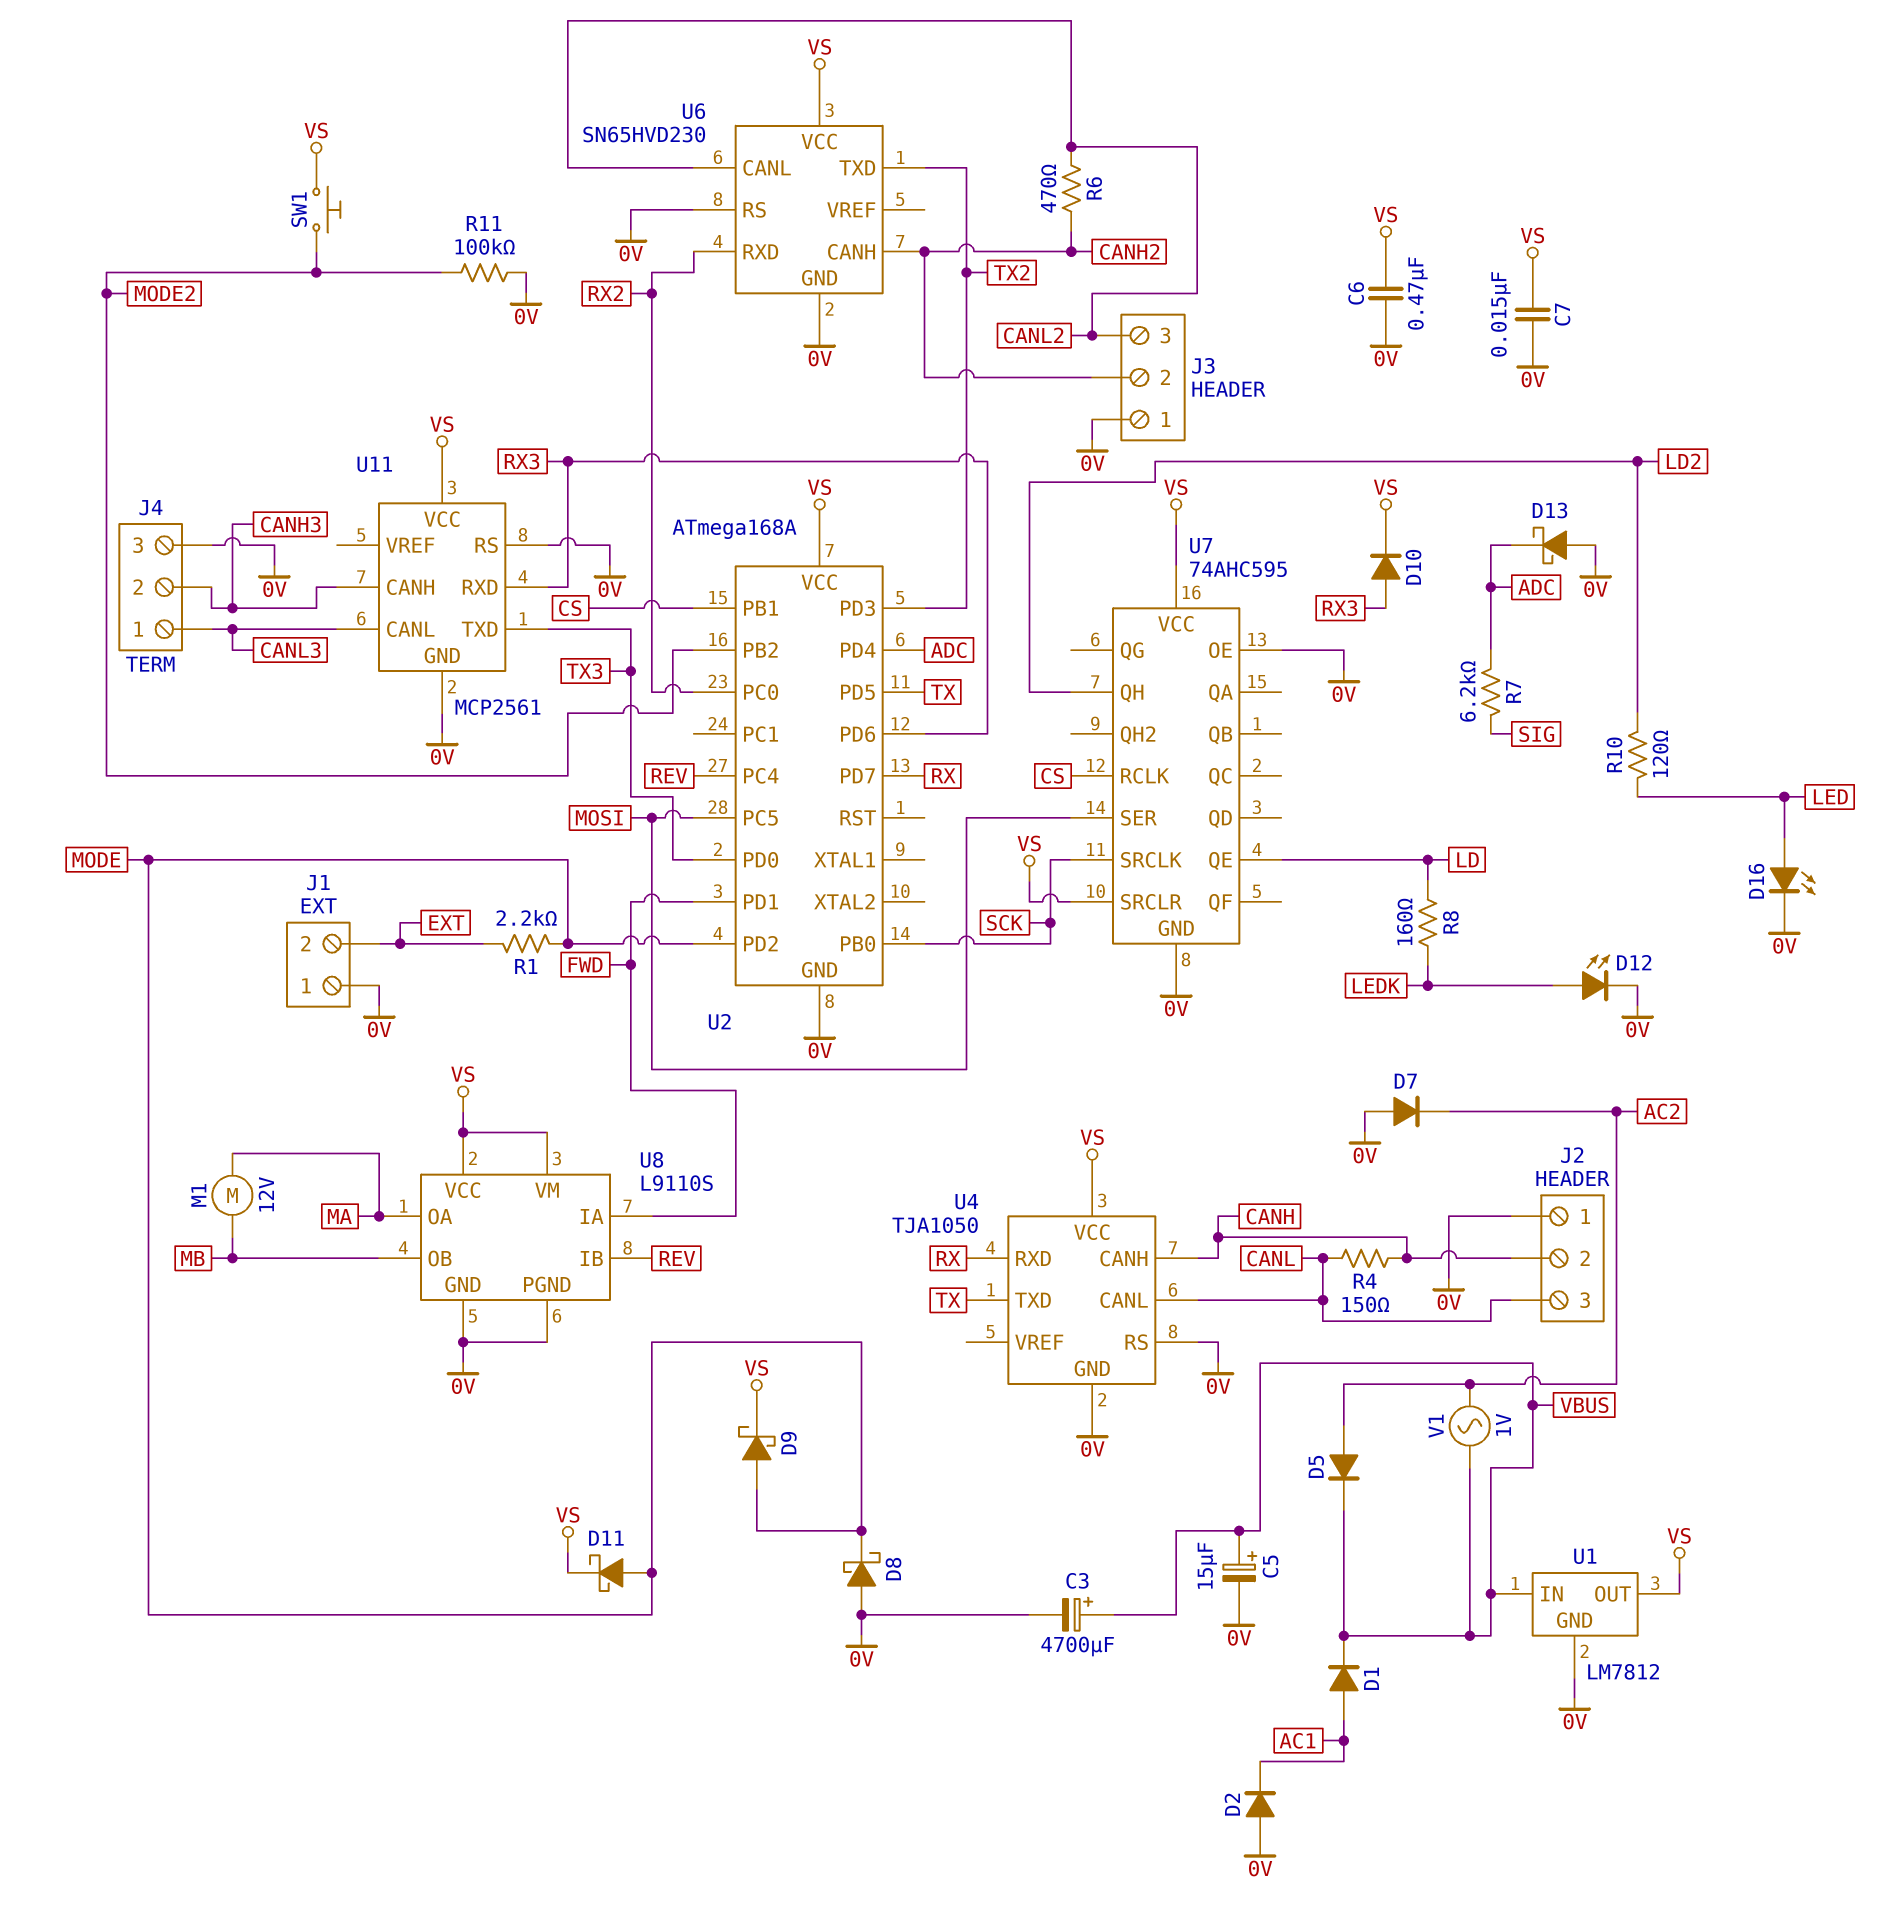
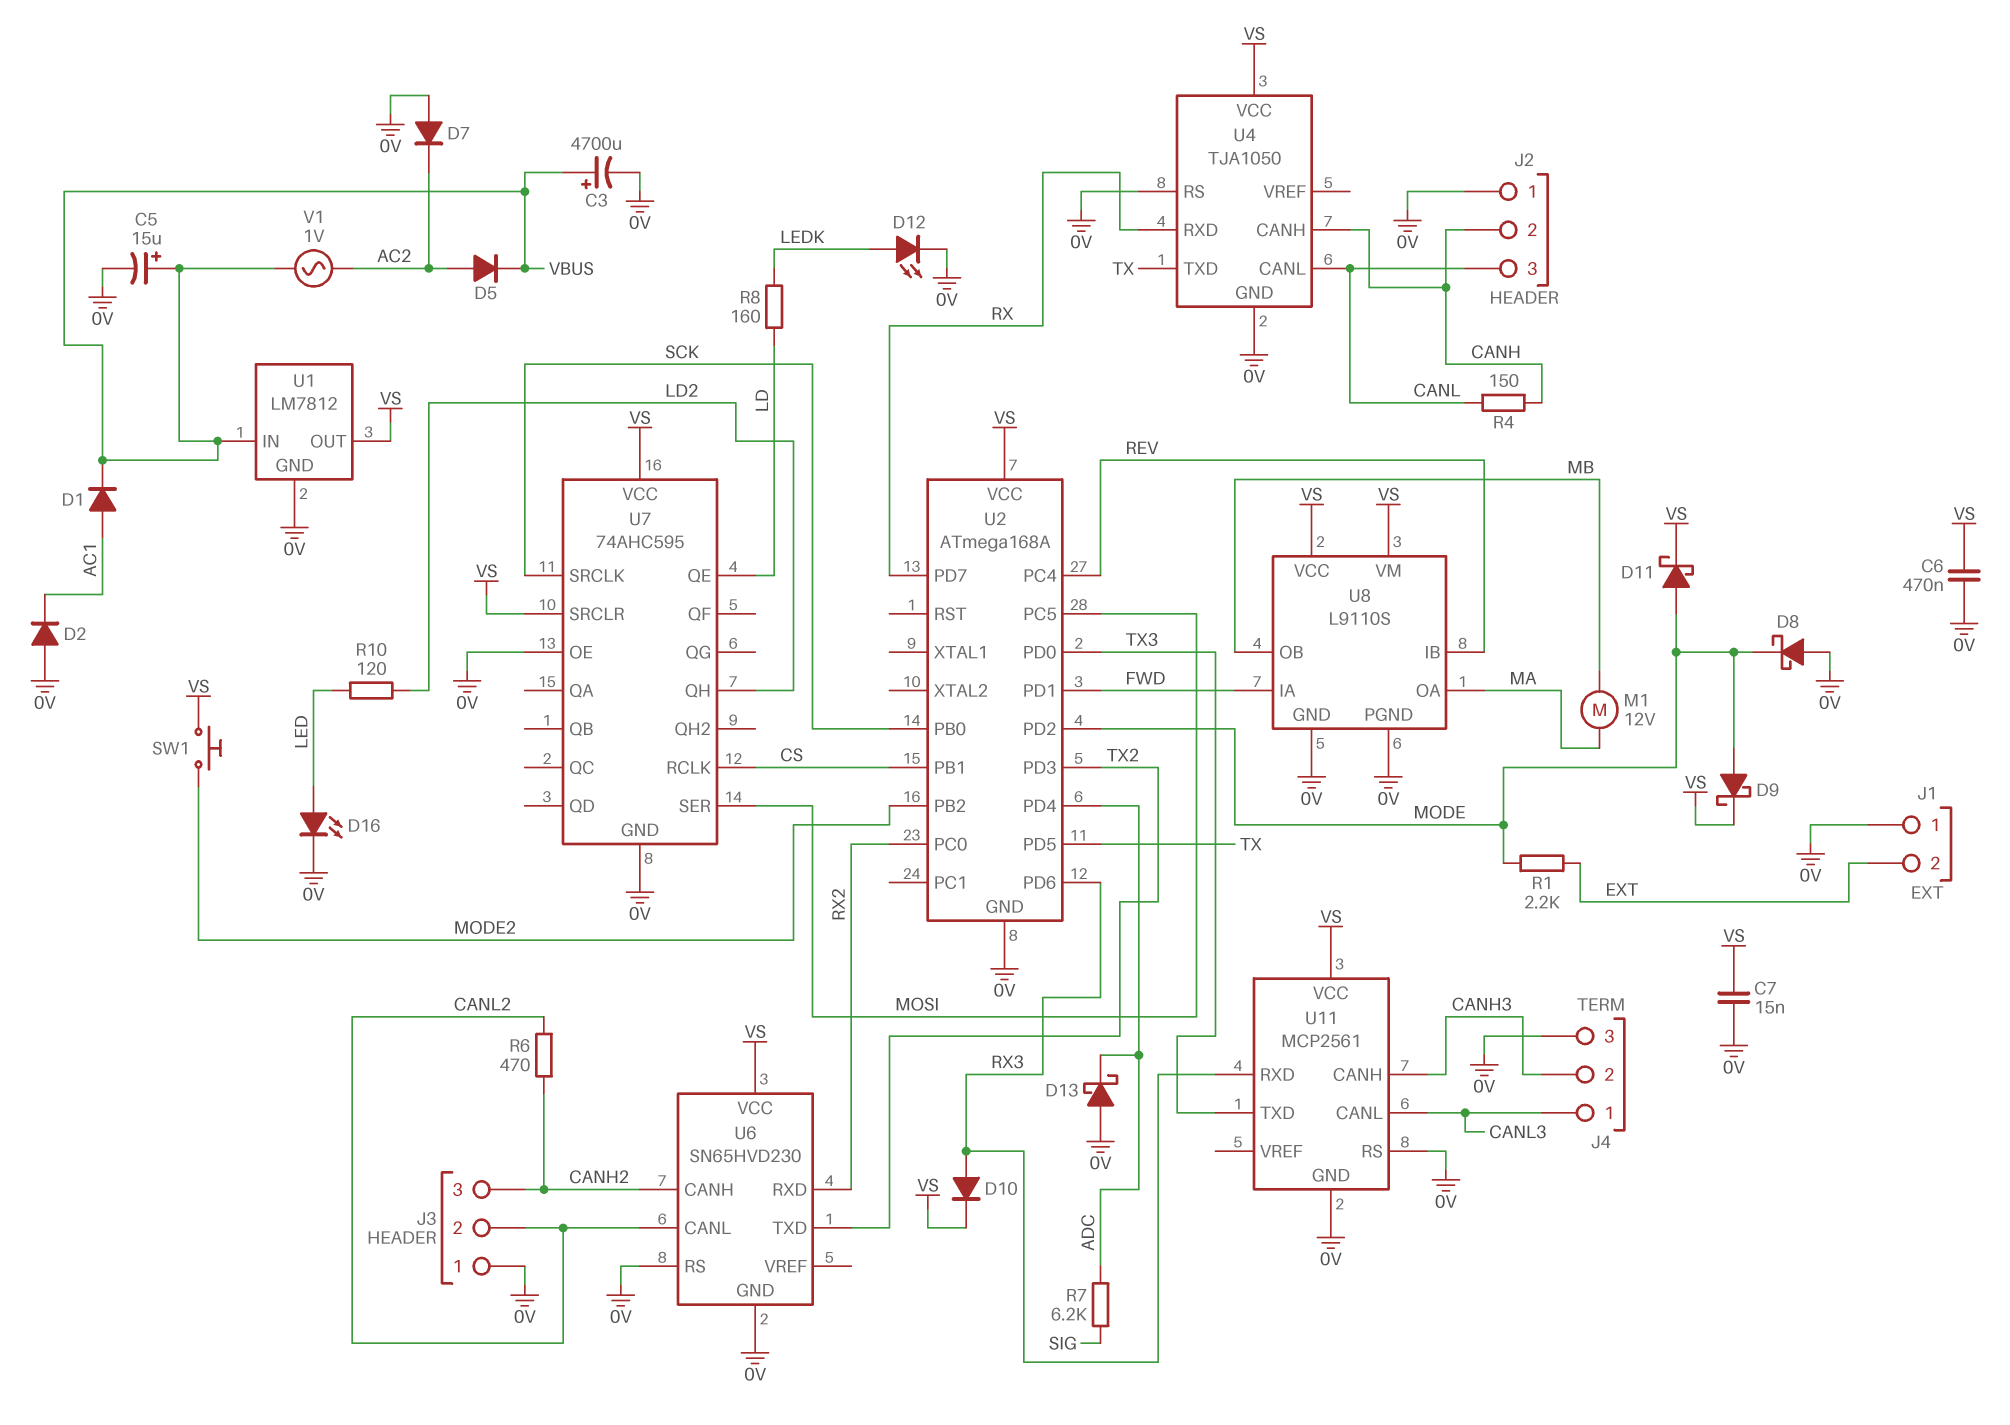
J3 pin 2: CANH2 -> CANL2
J3 pin 3: CANL2 -> CANH2
R11: 100k (0V, MODE2) -> none

